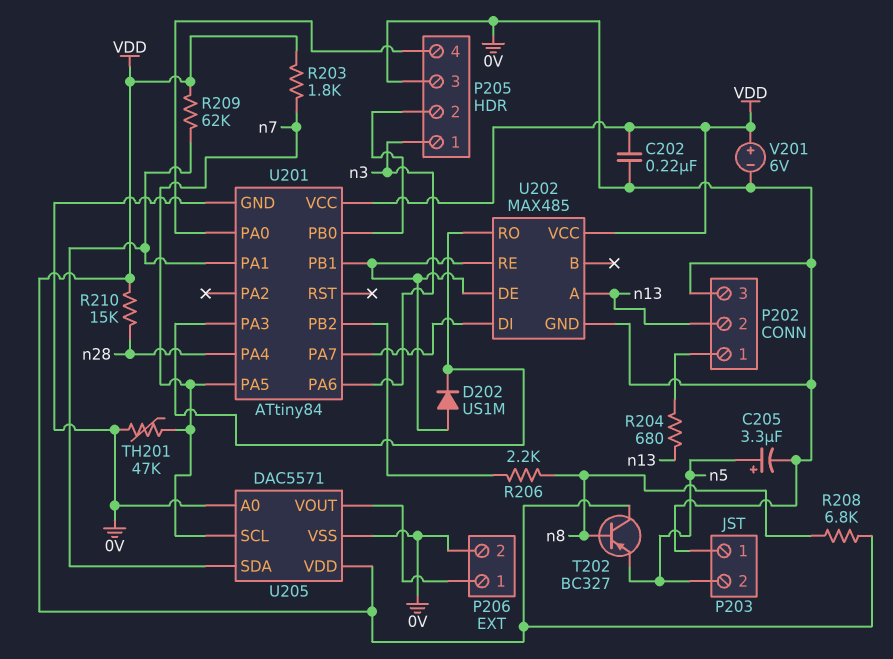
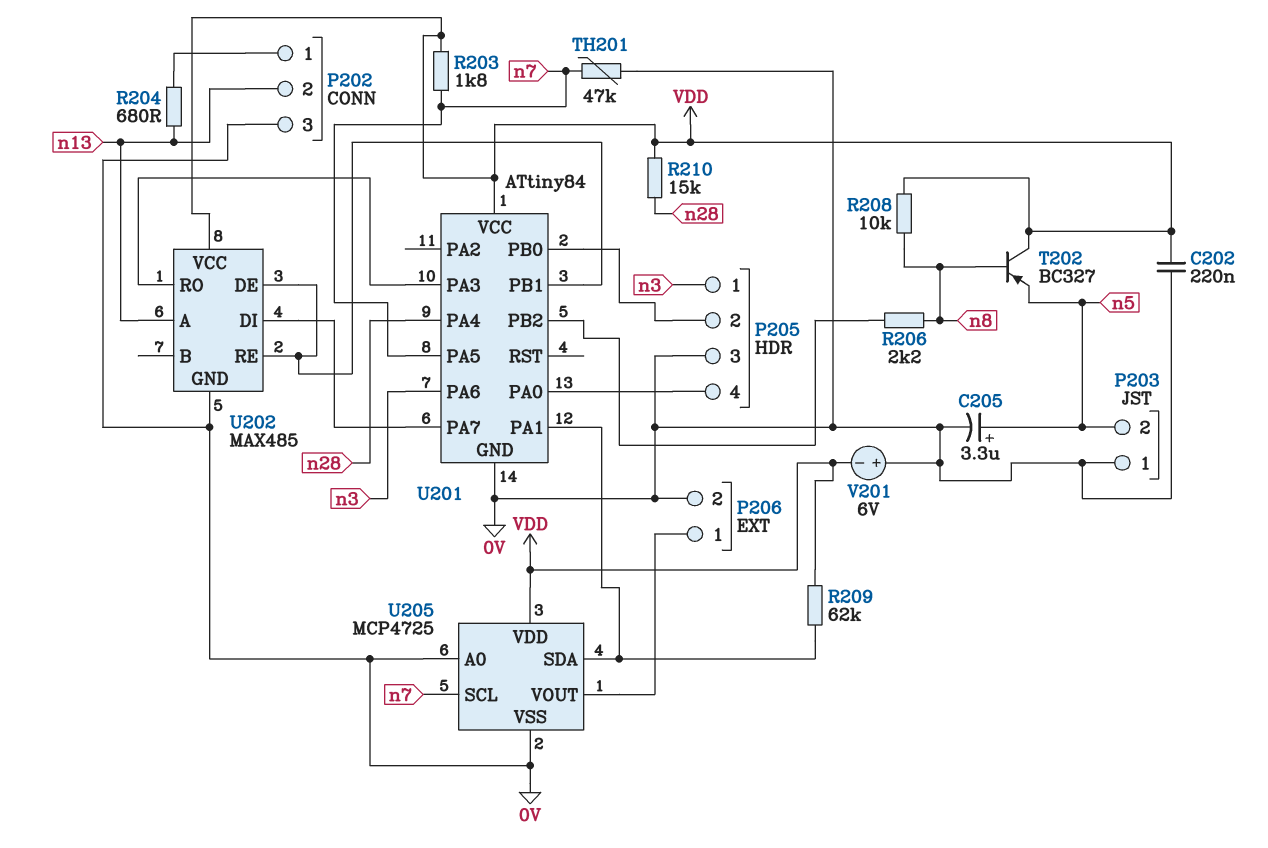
D202: diode US1M (A U201/PB1, K U201/PA3) -> none
R208: 6.8k (VDD, n8) -> 10k (VDD, n8)
U205: DAC5571 -> MCP4725
V201: 6V (plus VDD, minus 0V) -> 6V (plus 0V, minus VDD)

